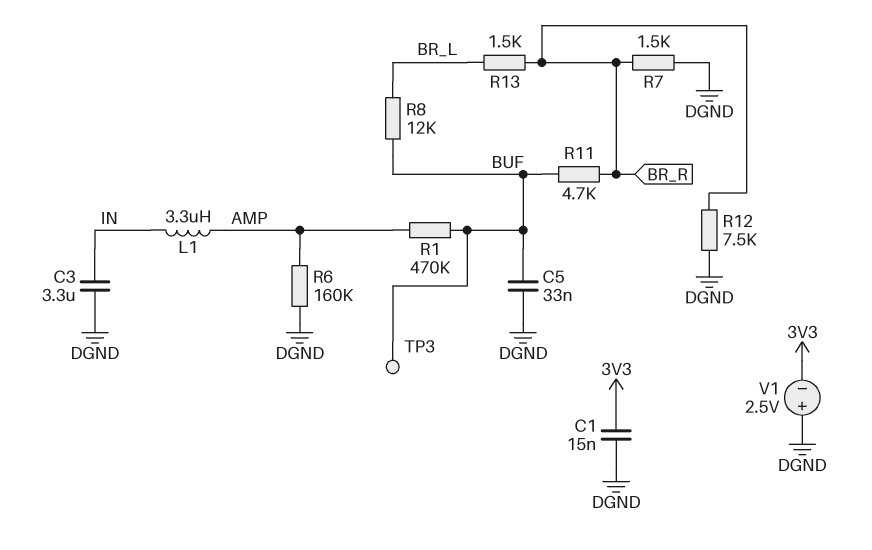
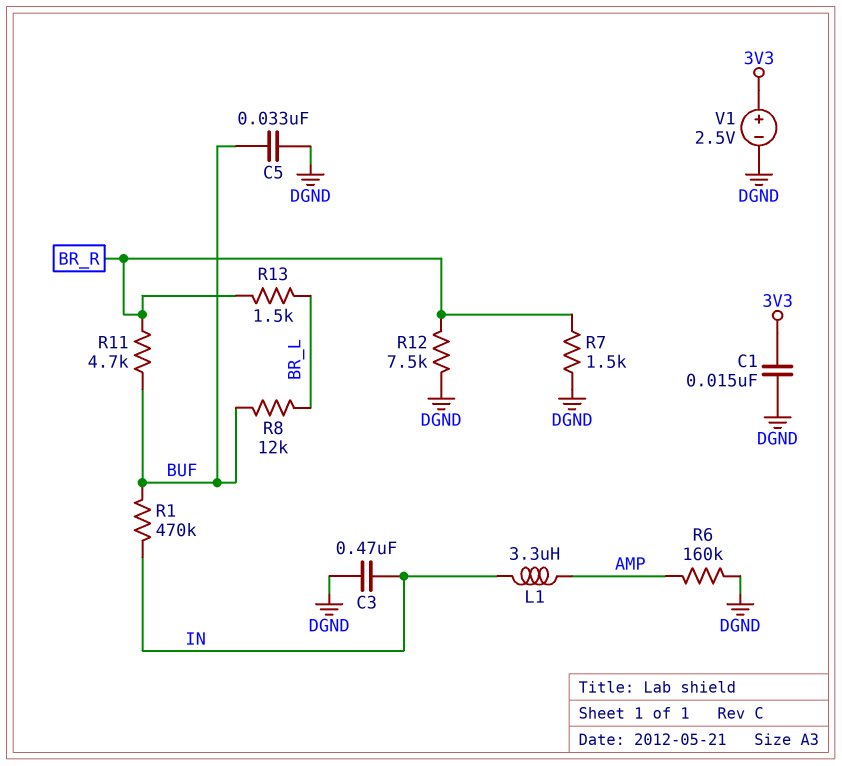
C3: 3.3uF (DGND, IN) -> 470nF (DGND, IN)
R1: 470k (AMP, BUF) -> 470k (BUF, IN)
TP3: test point (BUF) -> none
V1: 2.5V (plus DGND, minus 3V3) -> 2.5V (plus 3V3, minus DGND)

